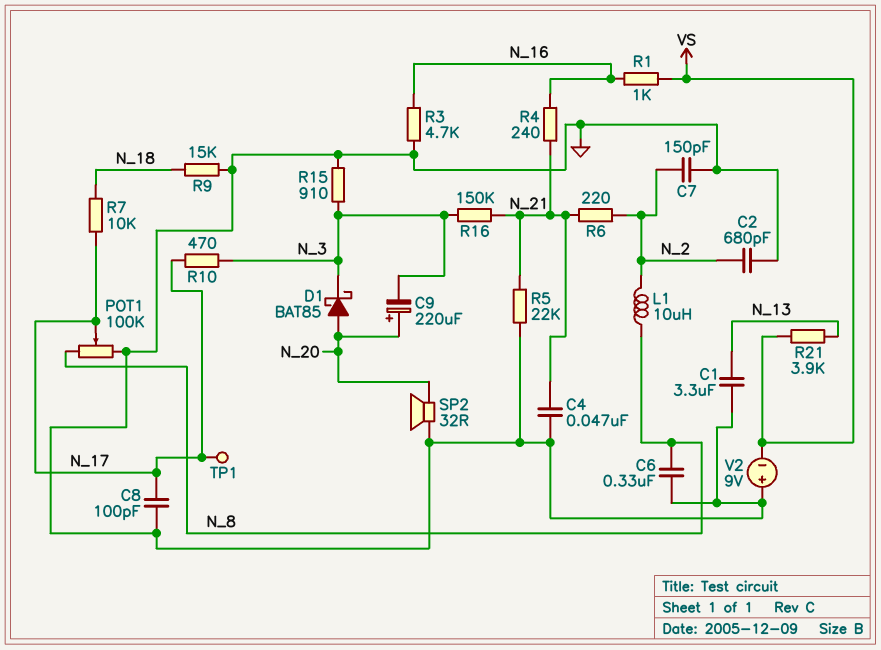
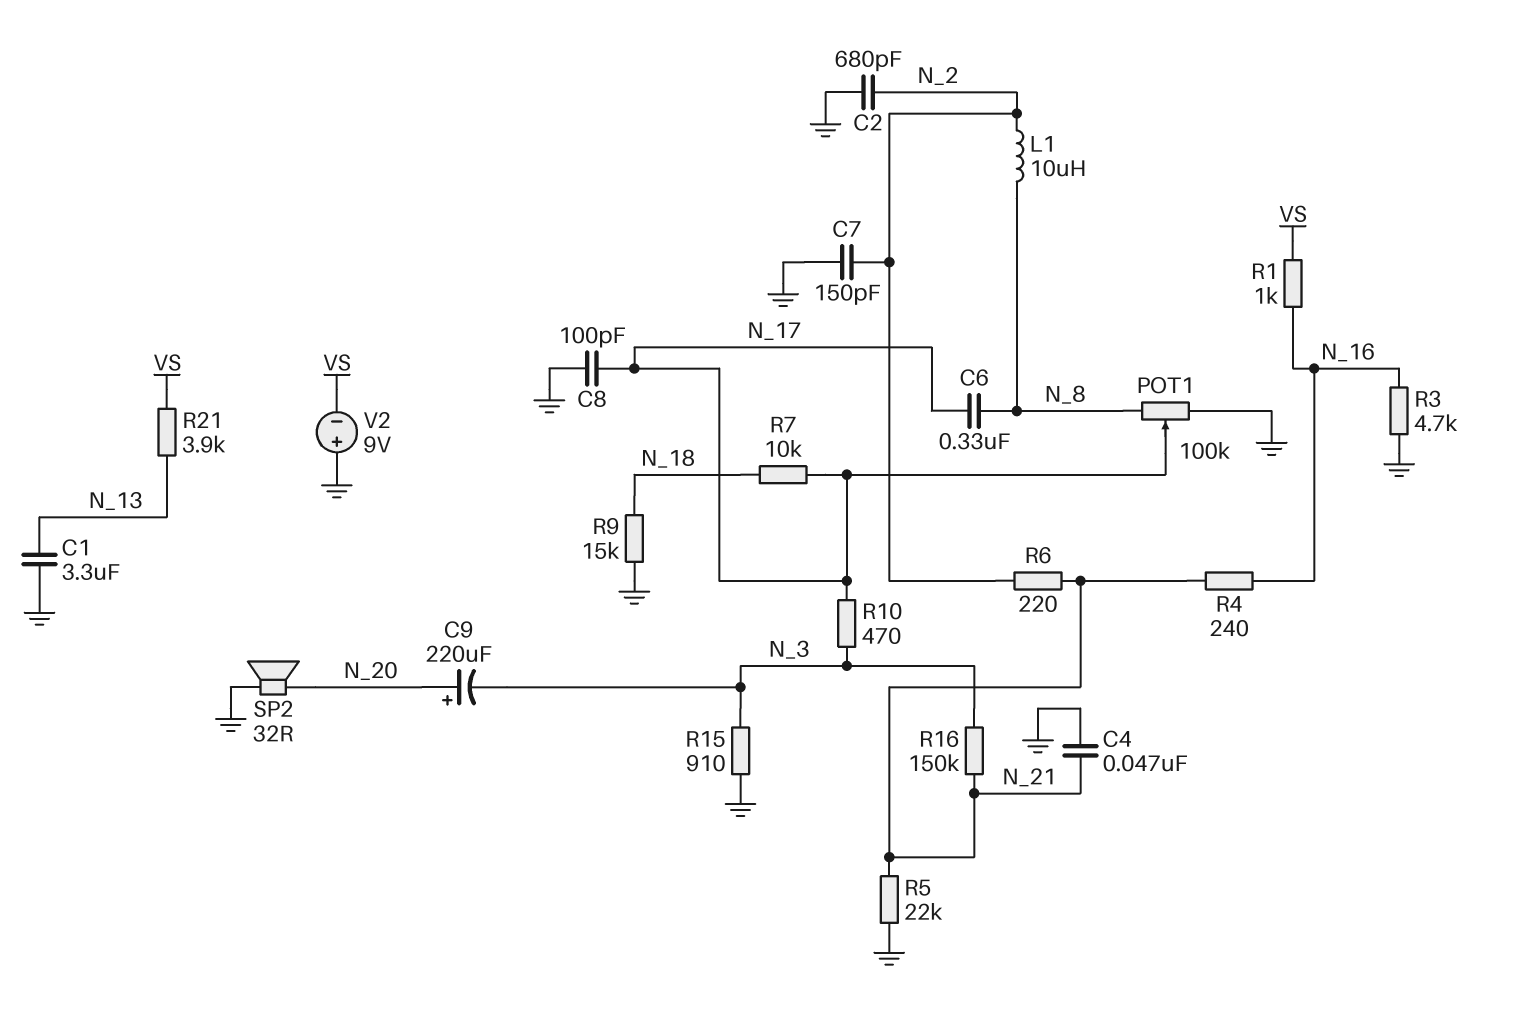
C6: 330nF (GND, N_8) -> 330nF (N_8, N_17)
D1: schottky BAT85 (A N_20, K N_3) -> none
TP1: test point (N_17) -> none

